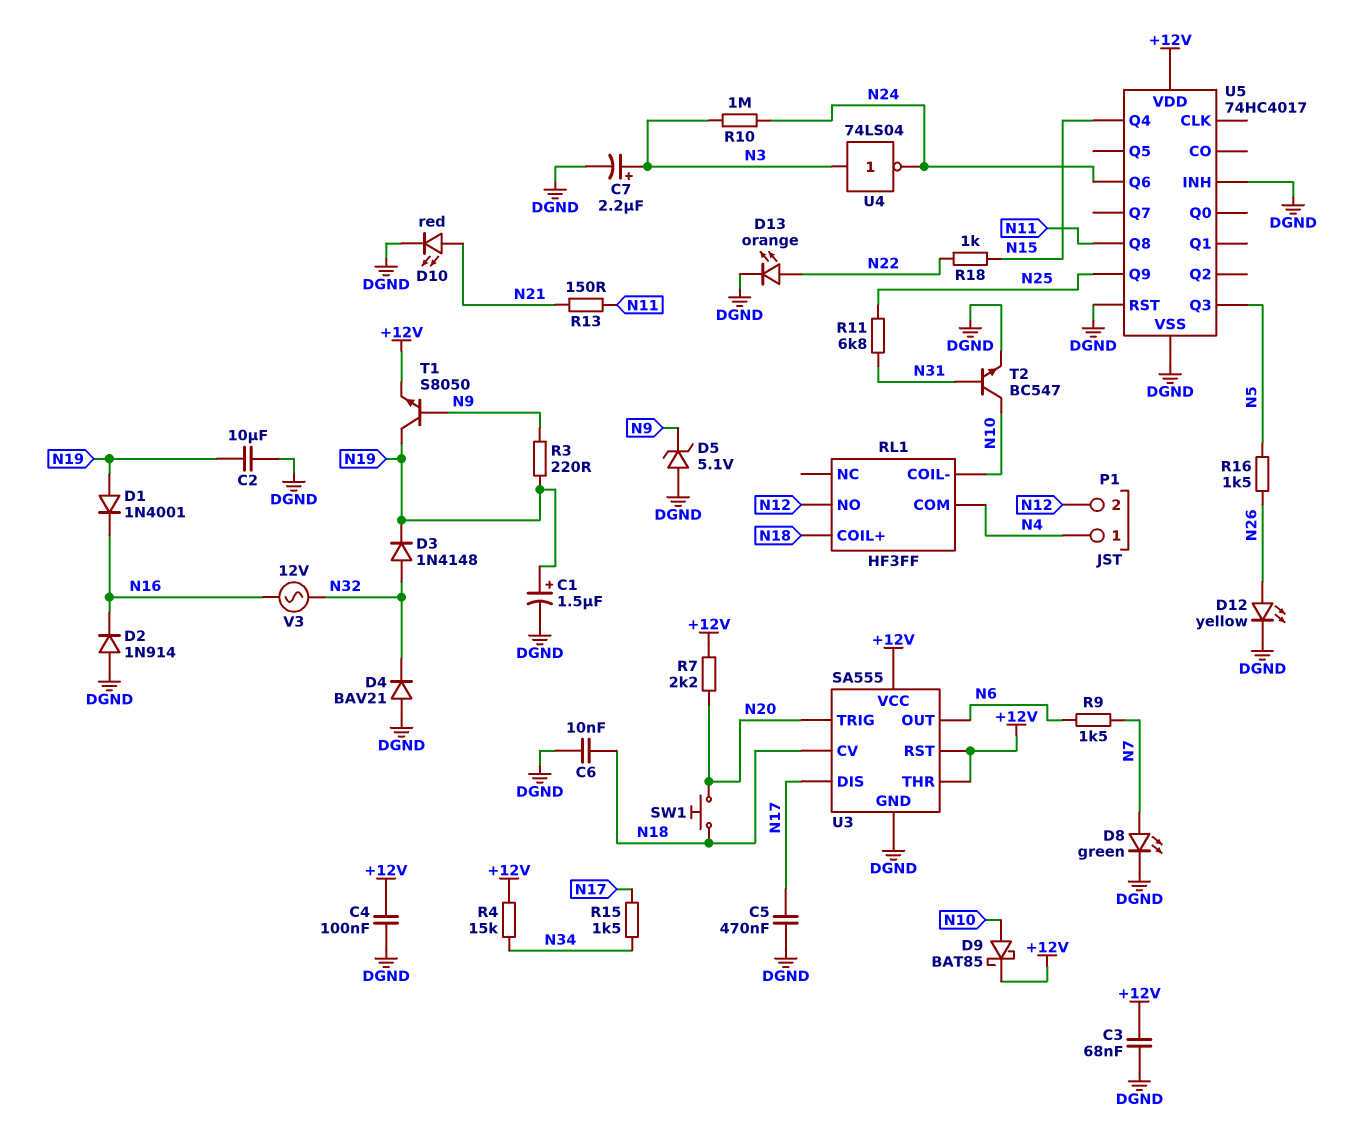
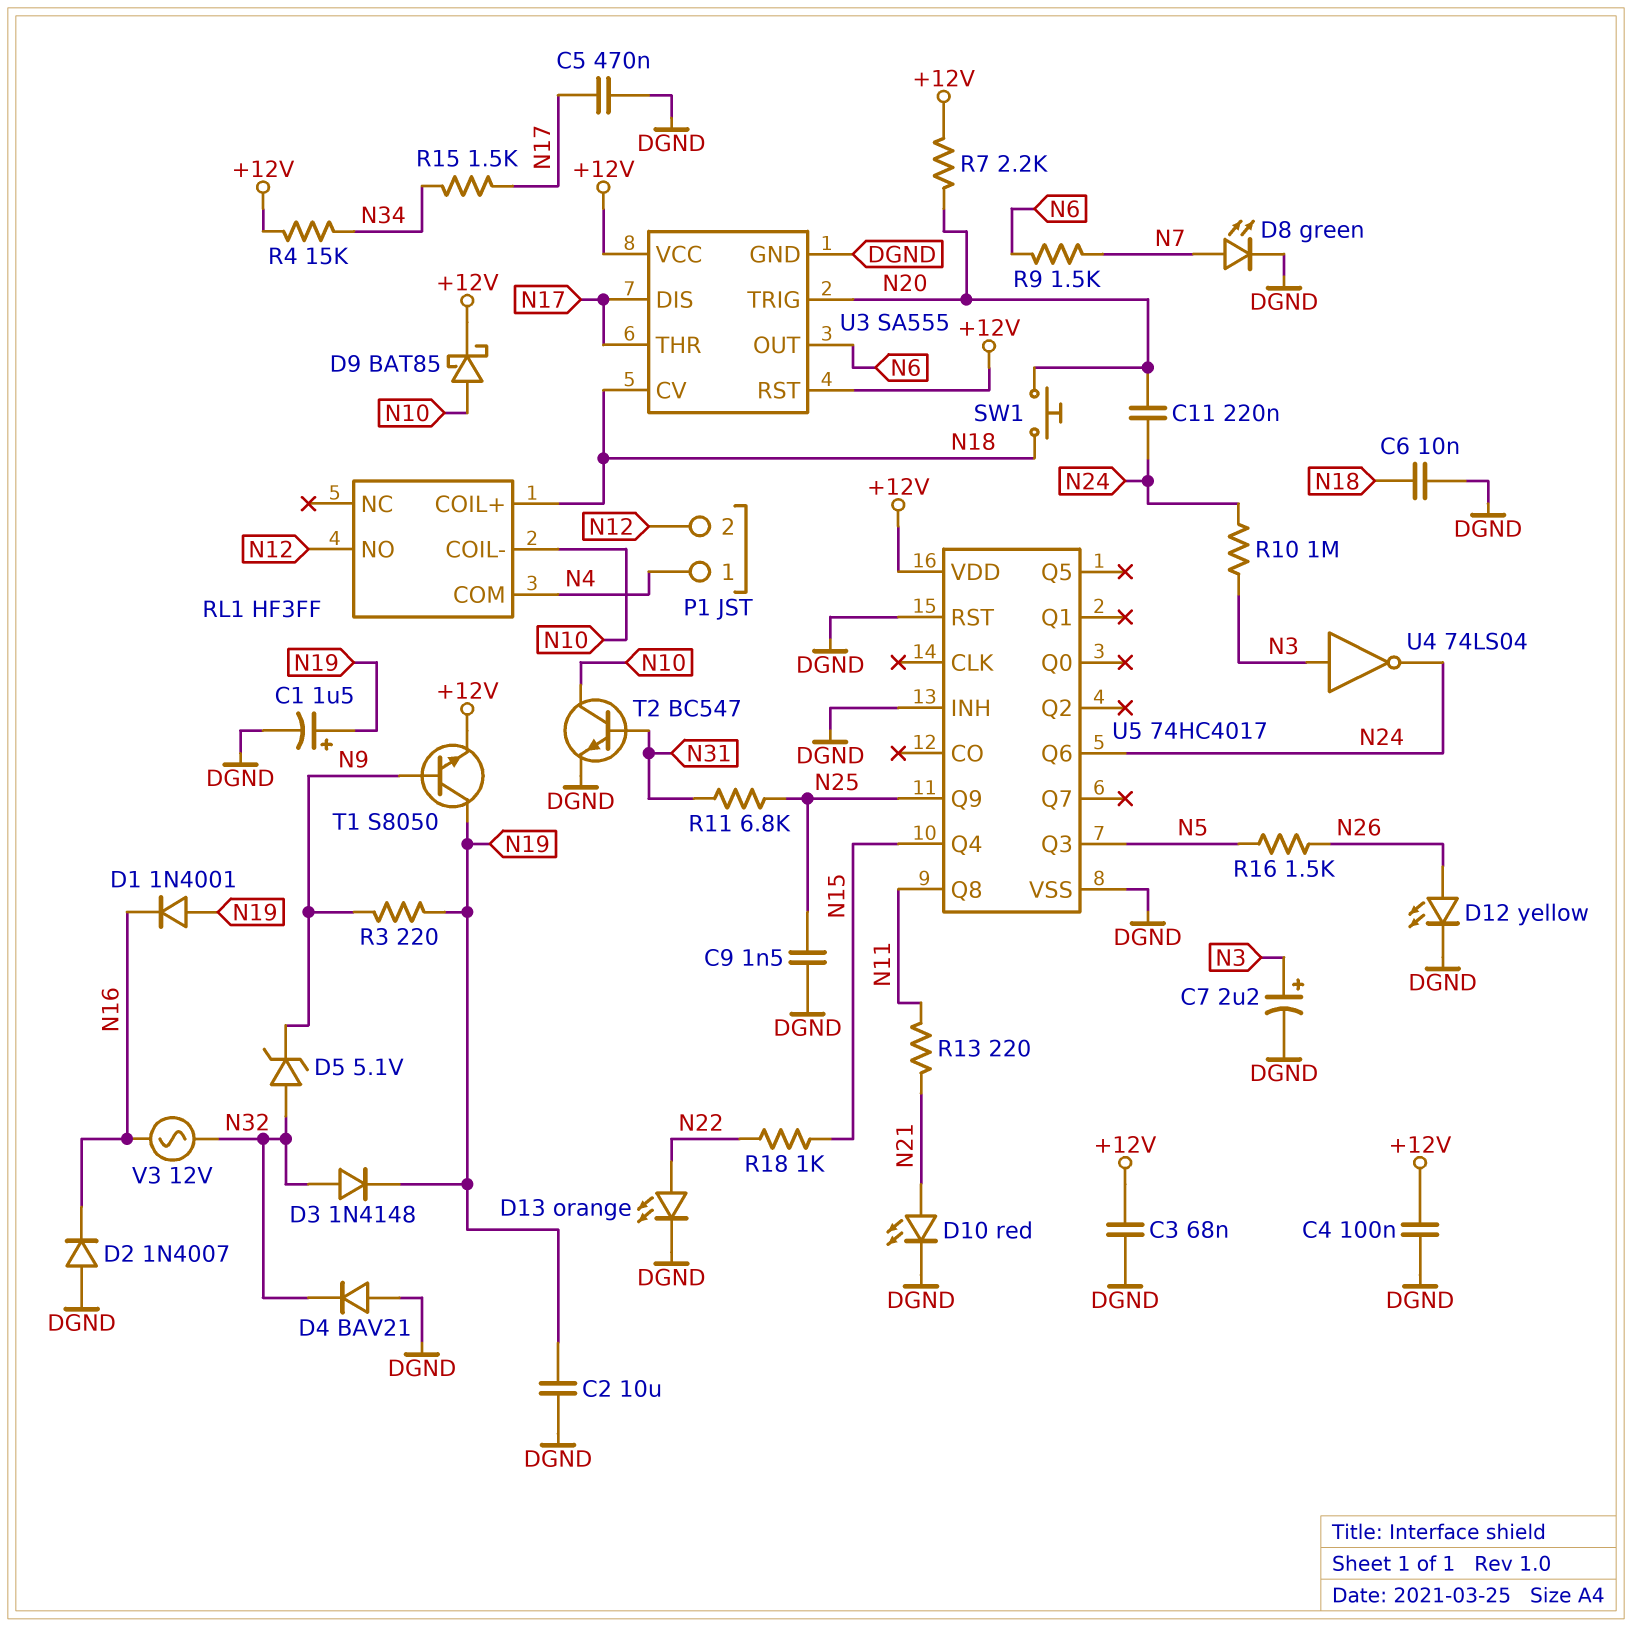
C9: none -> 1.5nF (DGND, N25)
C11: none -> 220nF (N20, N24)
D2: diode 1N914 (A DGND, K N16) -> diode 1N4007 (A DGND, K N16)
D5: zener 5.1V (A DGND, K N9) -> zener 5.1V (A N32, K N9)
R13: 150 (N11, N21) -> 220 (N11, N21)
U3 pin THR: +12V -> N17

